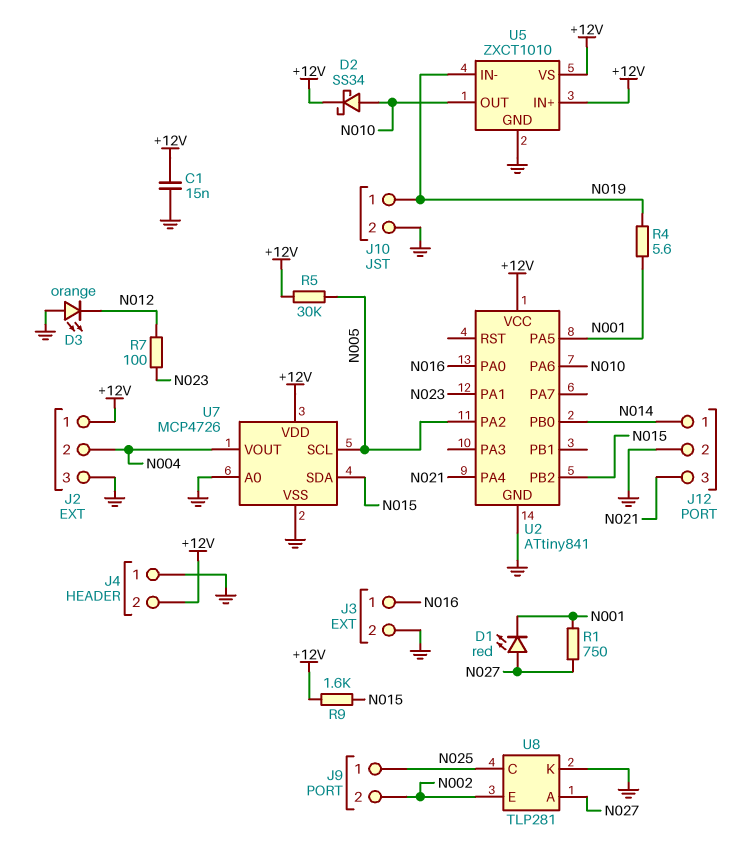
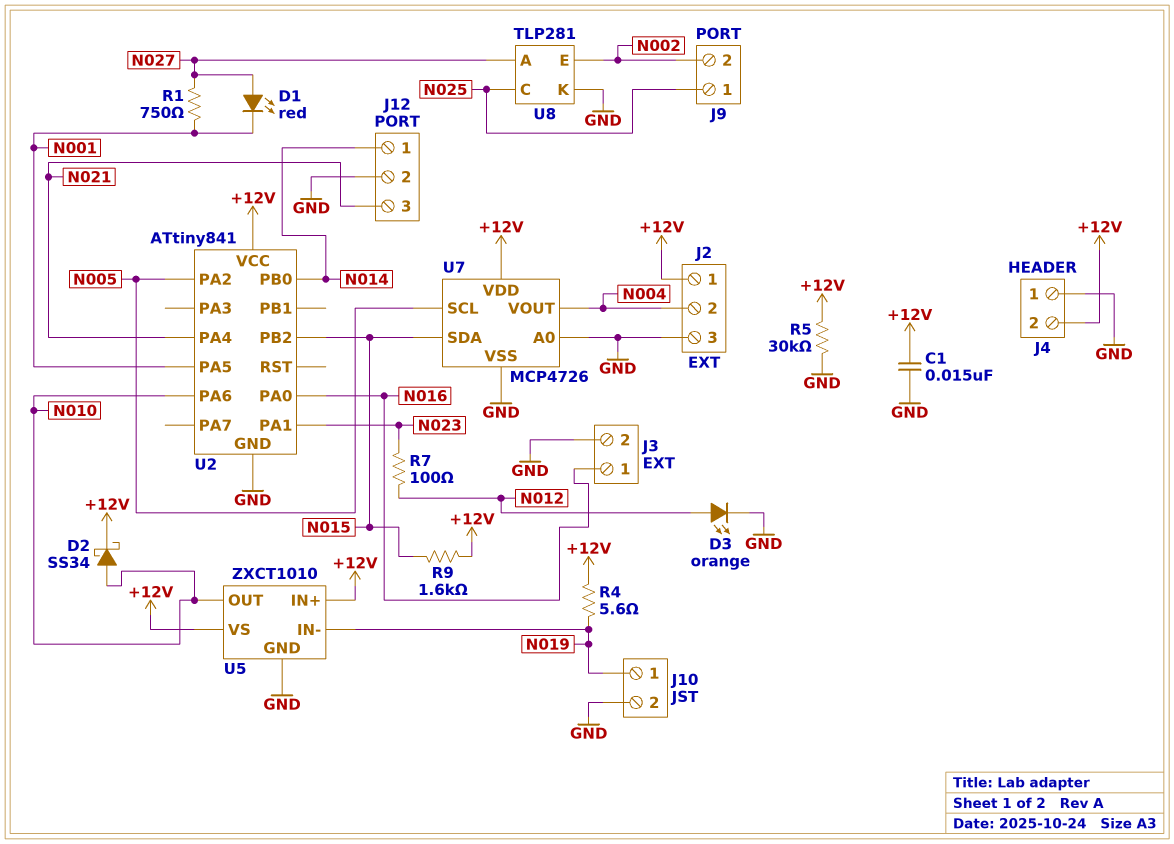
D3: LED orange (A GND, K N012) -> LED orange (A N012, K GND)
R4: 5.6 (N001, N019) -> 5.6 (+12V, N019)
R5: 30k (+12V, N005) -> 30k (+12V, GND)

